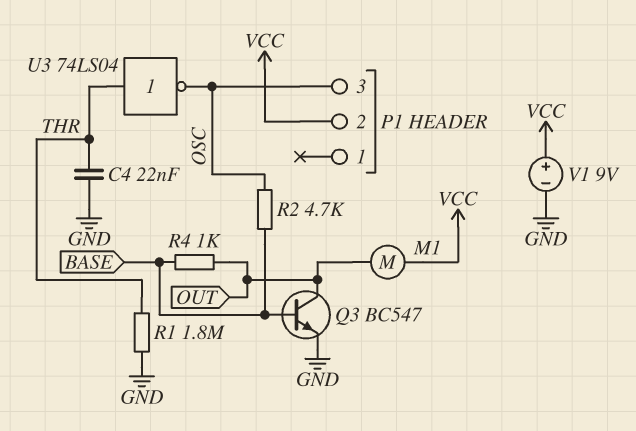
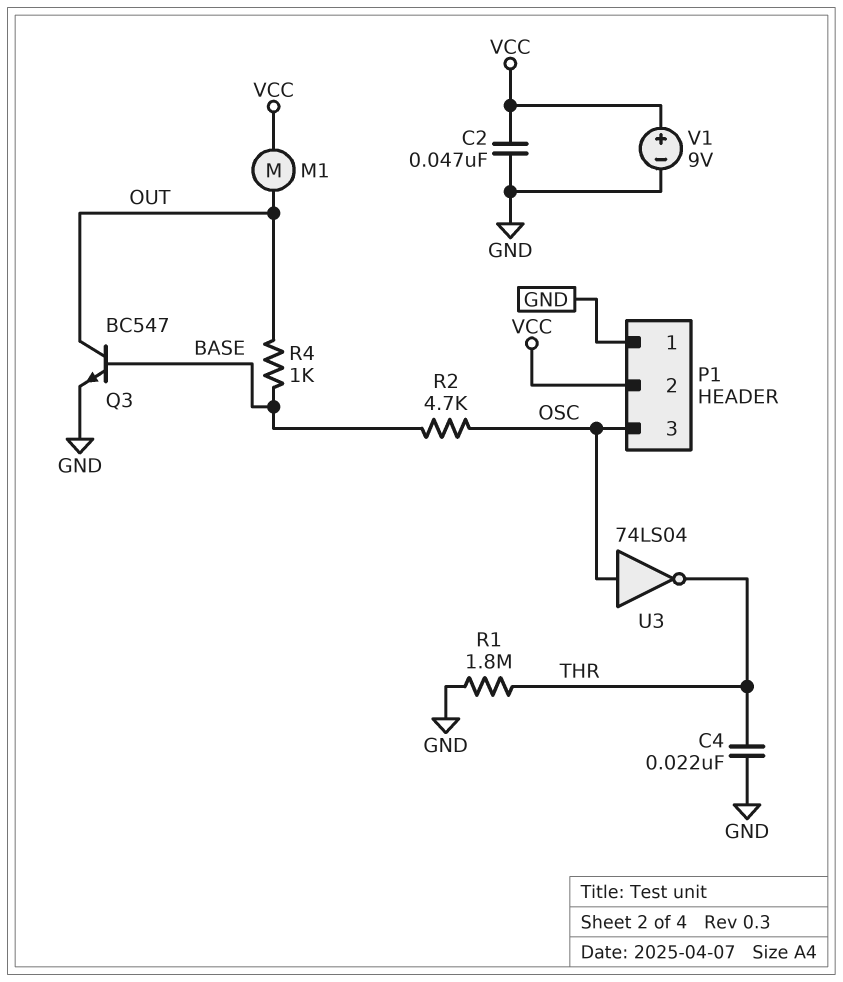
C2: none -> 47nF (GND, VCC)
P1 pin 1: none -> GND
U3: NOT 74LS04 (in THR, out OSC) -> NOT 74LS04 (in OSC, out THR)

